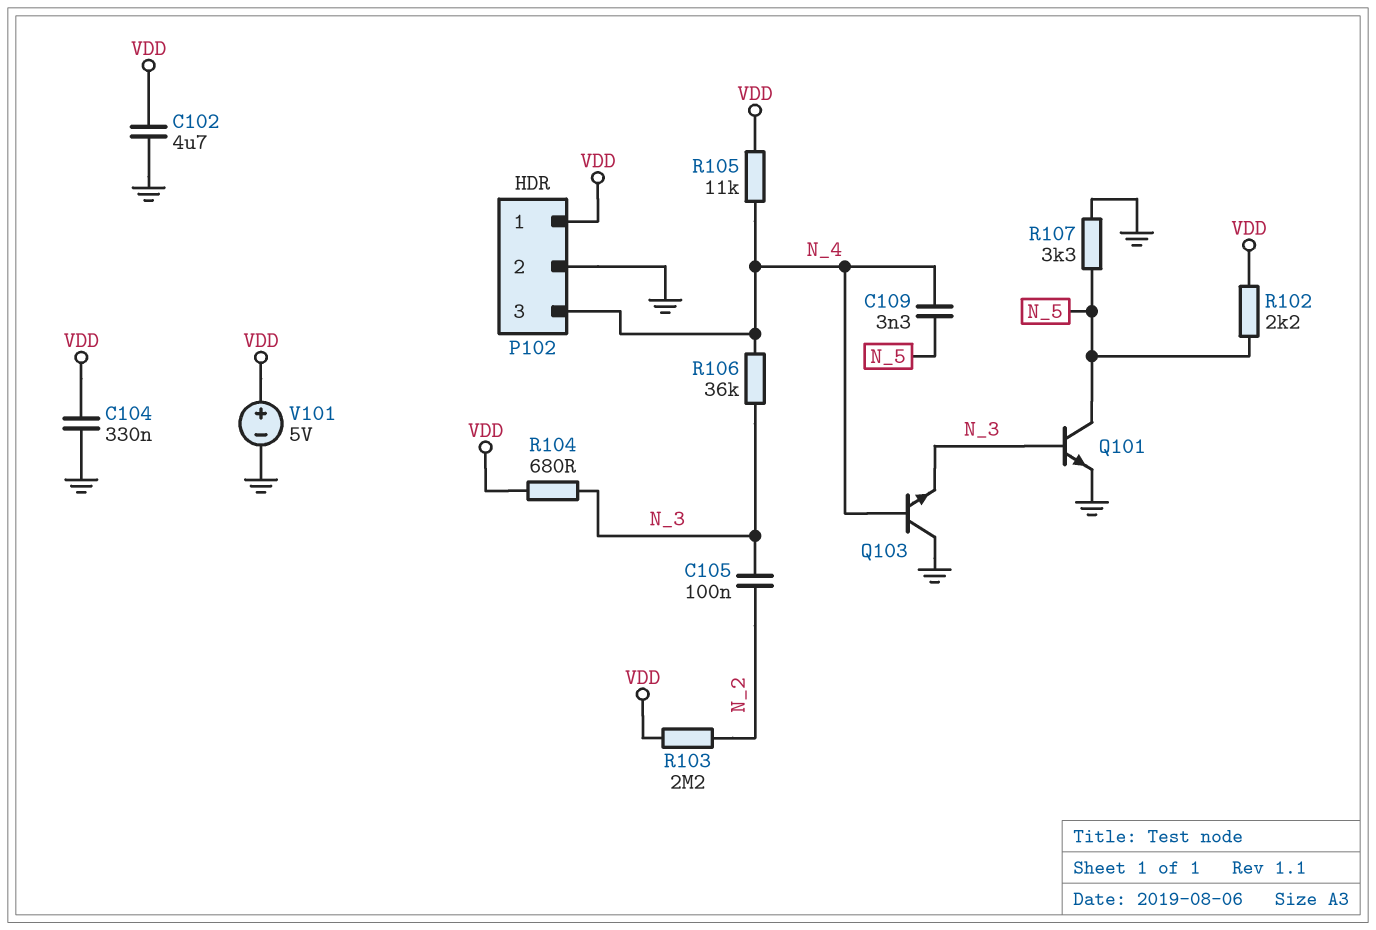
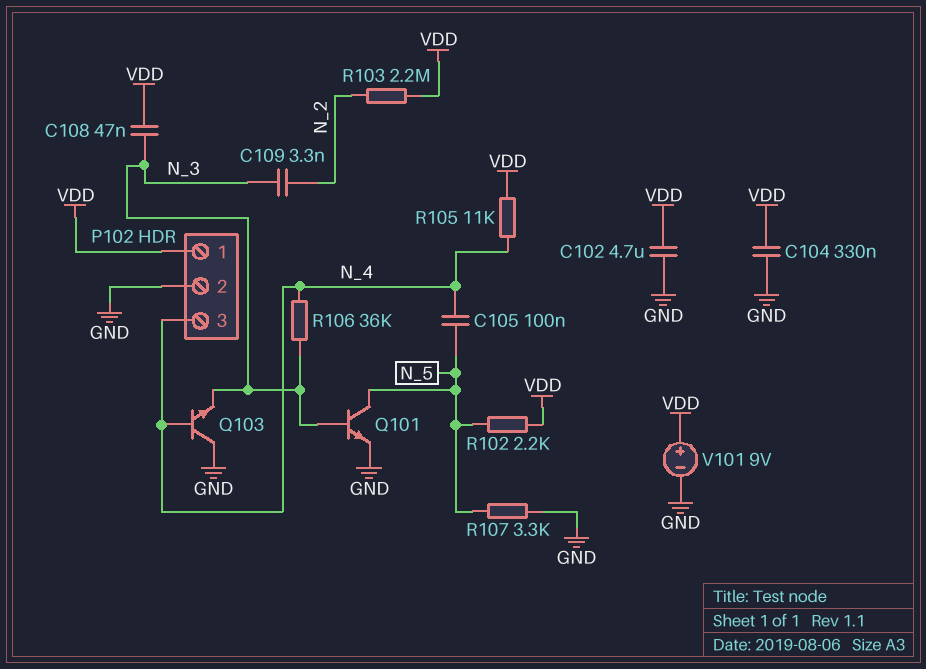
C105: 100nF (N_2, N_3) -> 100nF (N_4, N_5)
C108: none -> 47nF (N_3, VDD)
C109: 3.3nF (N_4, N_5) -> 3.3nF (N_2, N_3)
R104: 680 (N_3, VDD) -> none
V101: 5V (plus VDD, minus GND) -> 9V (plus VDD, minus GND)

